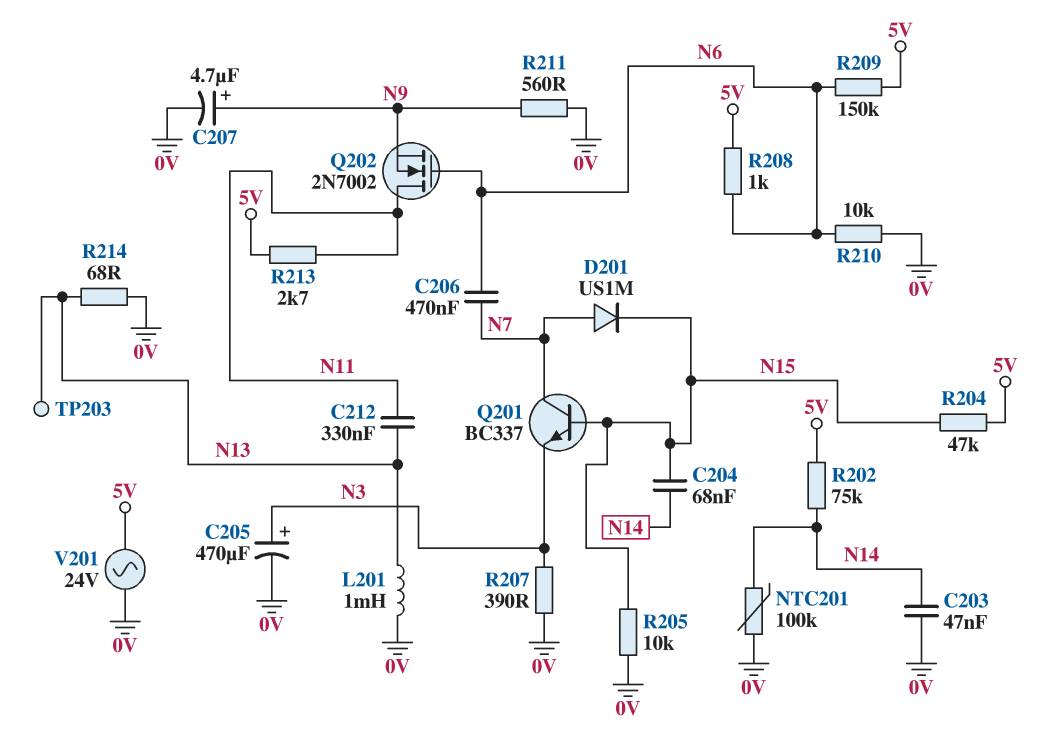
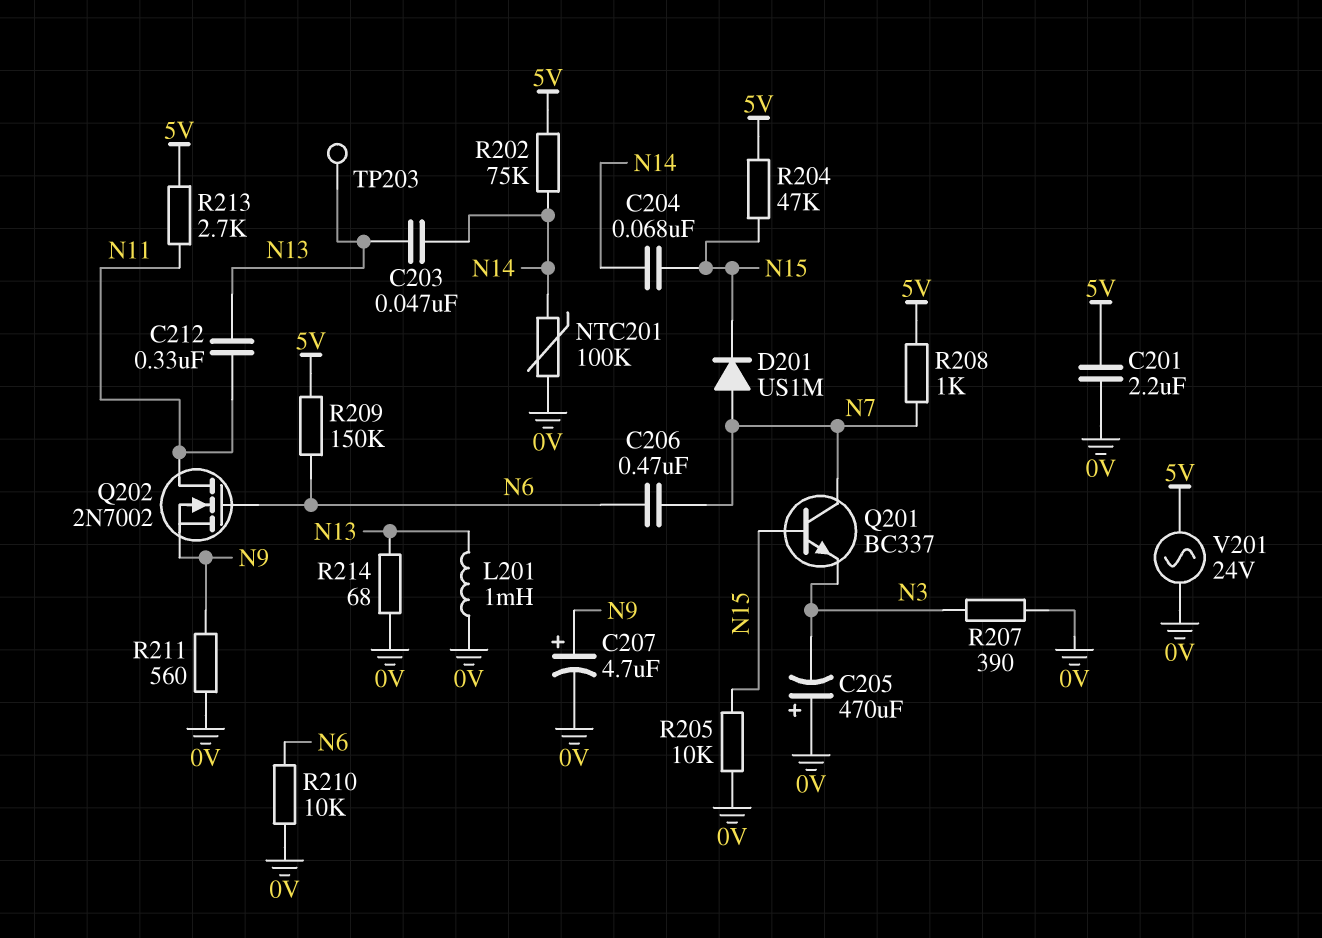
C201: none -> 2.2uF (0V, 5V)
C203: 47nF (0V, N14) -> 47nF (N13, N14)
C205: 470uF (plus N3, minus 0V) -> 470uF (plus 0V, minus N3)
R208: 1k (5V, N6) -> 1k (5V, N7)

